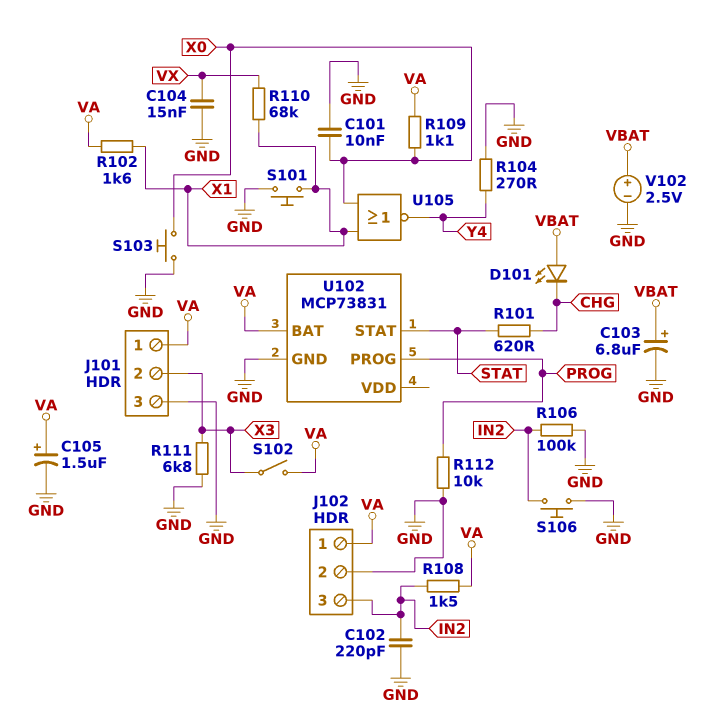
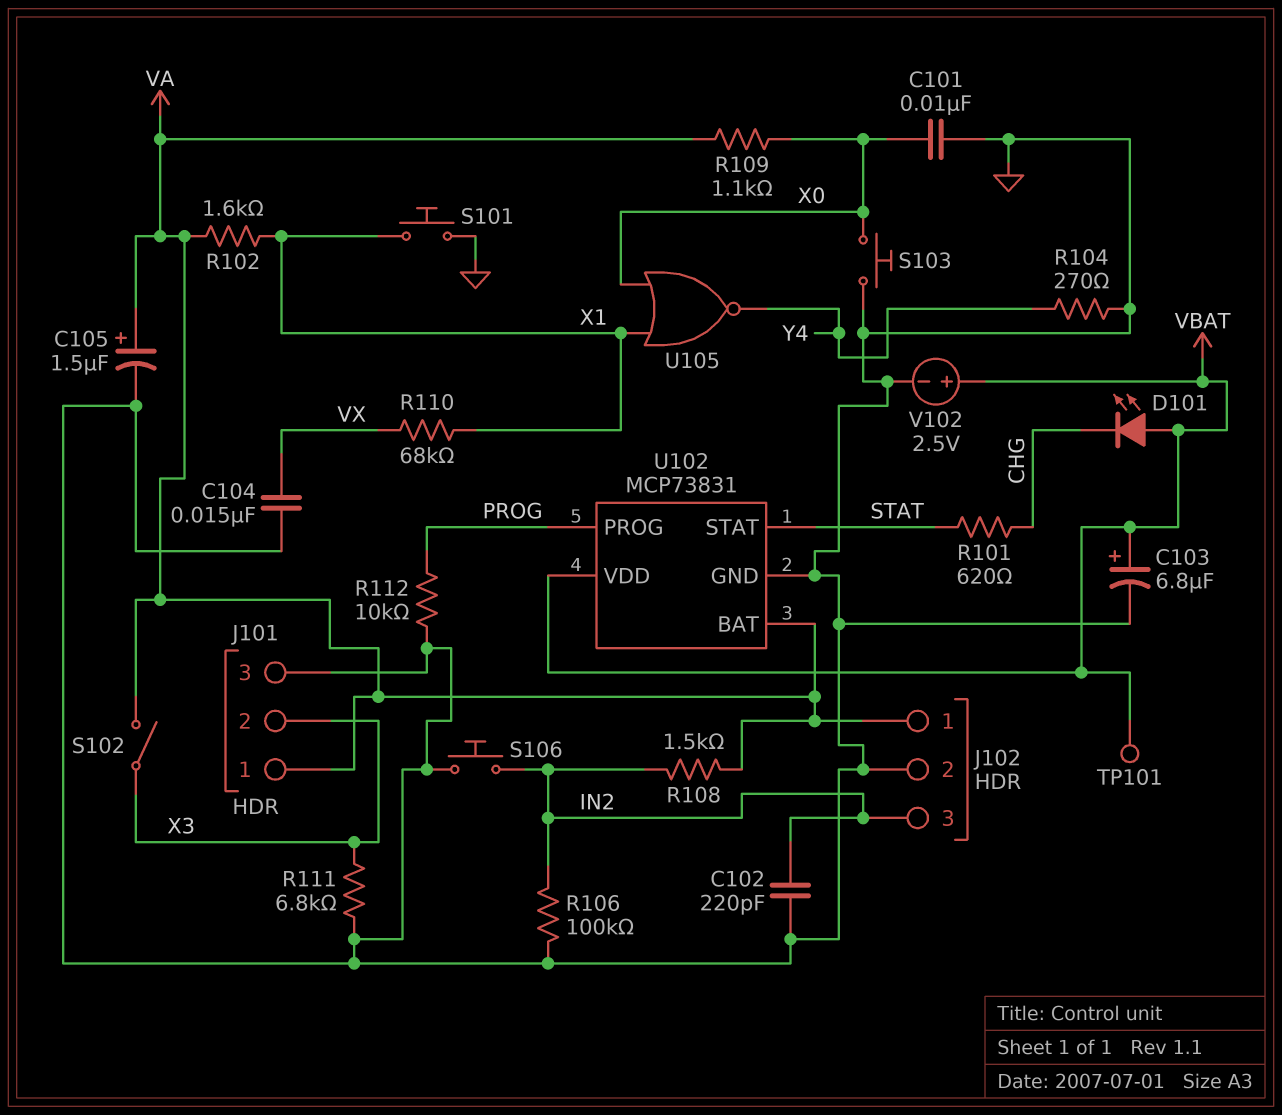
TP101: none -> test point (VBAT)
U102 pin VDD: none -> VBAT

